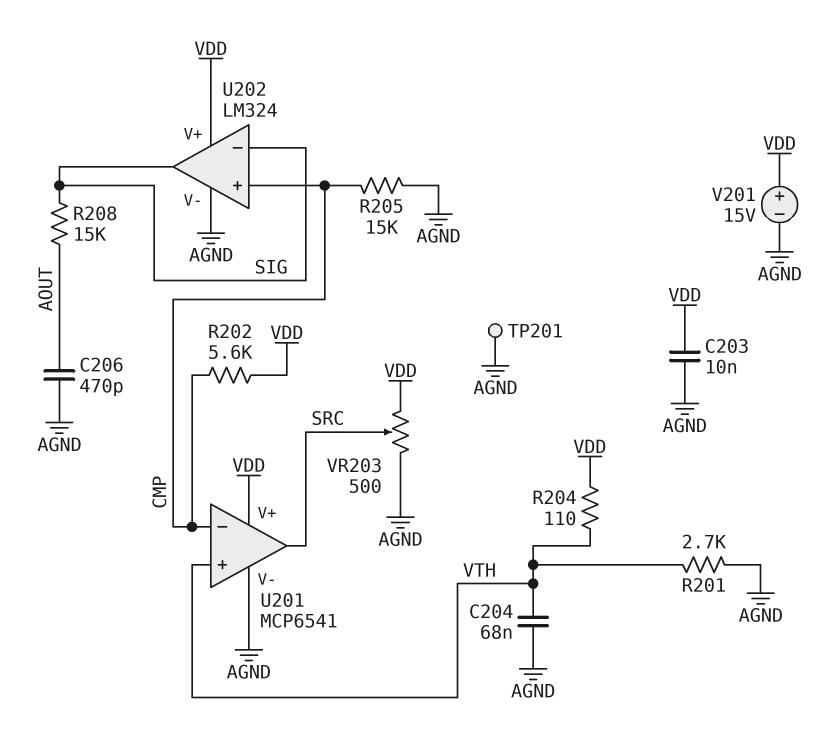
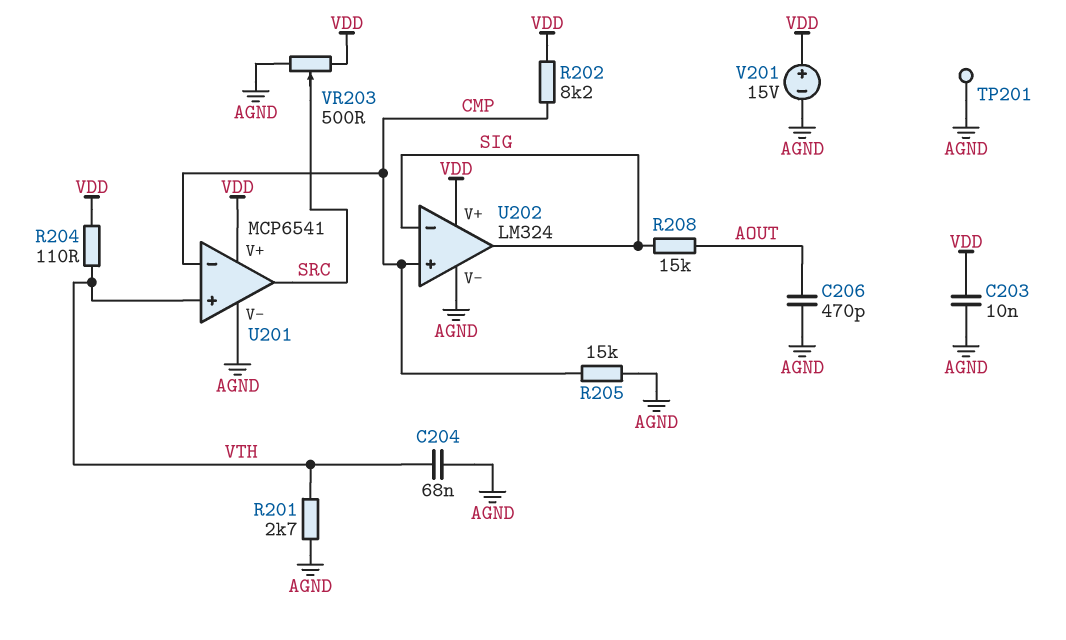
R202: 5.6k (CMP, VDD) -> 8.2k (CMP, VDD)

